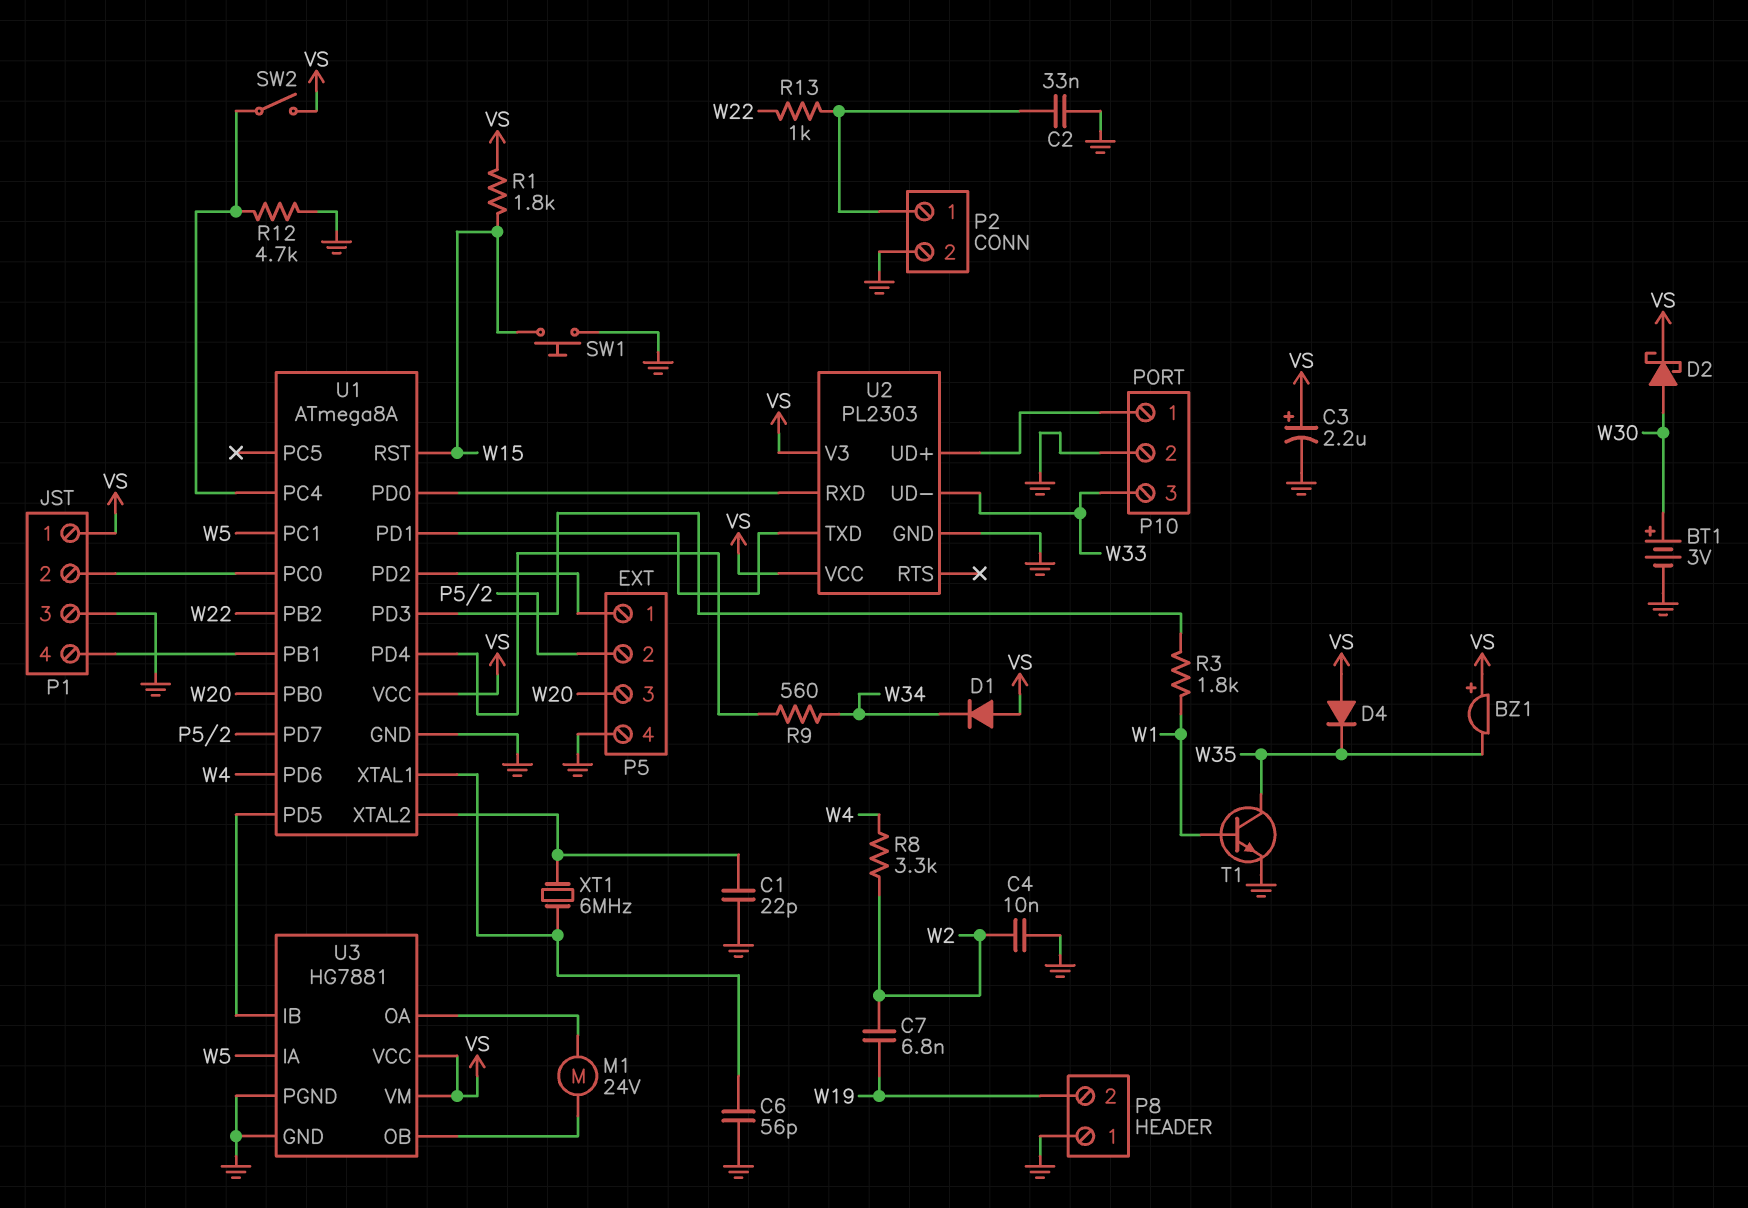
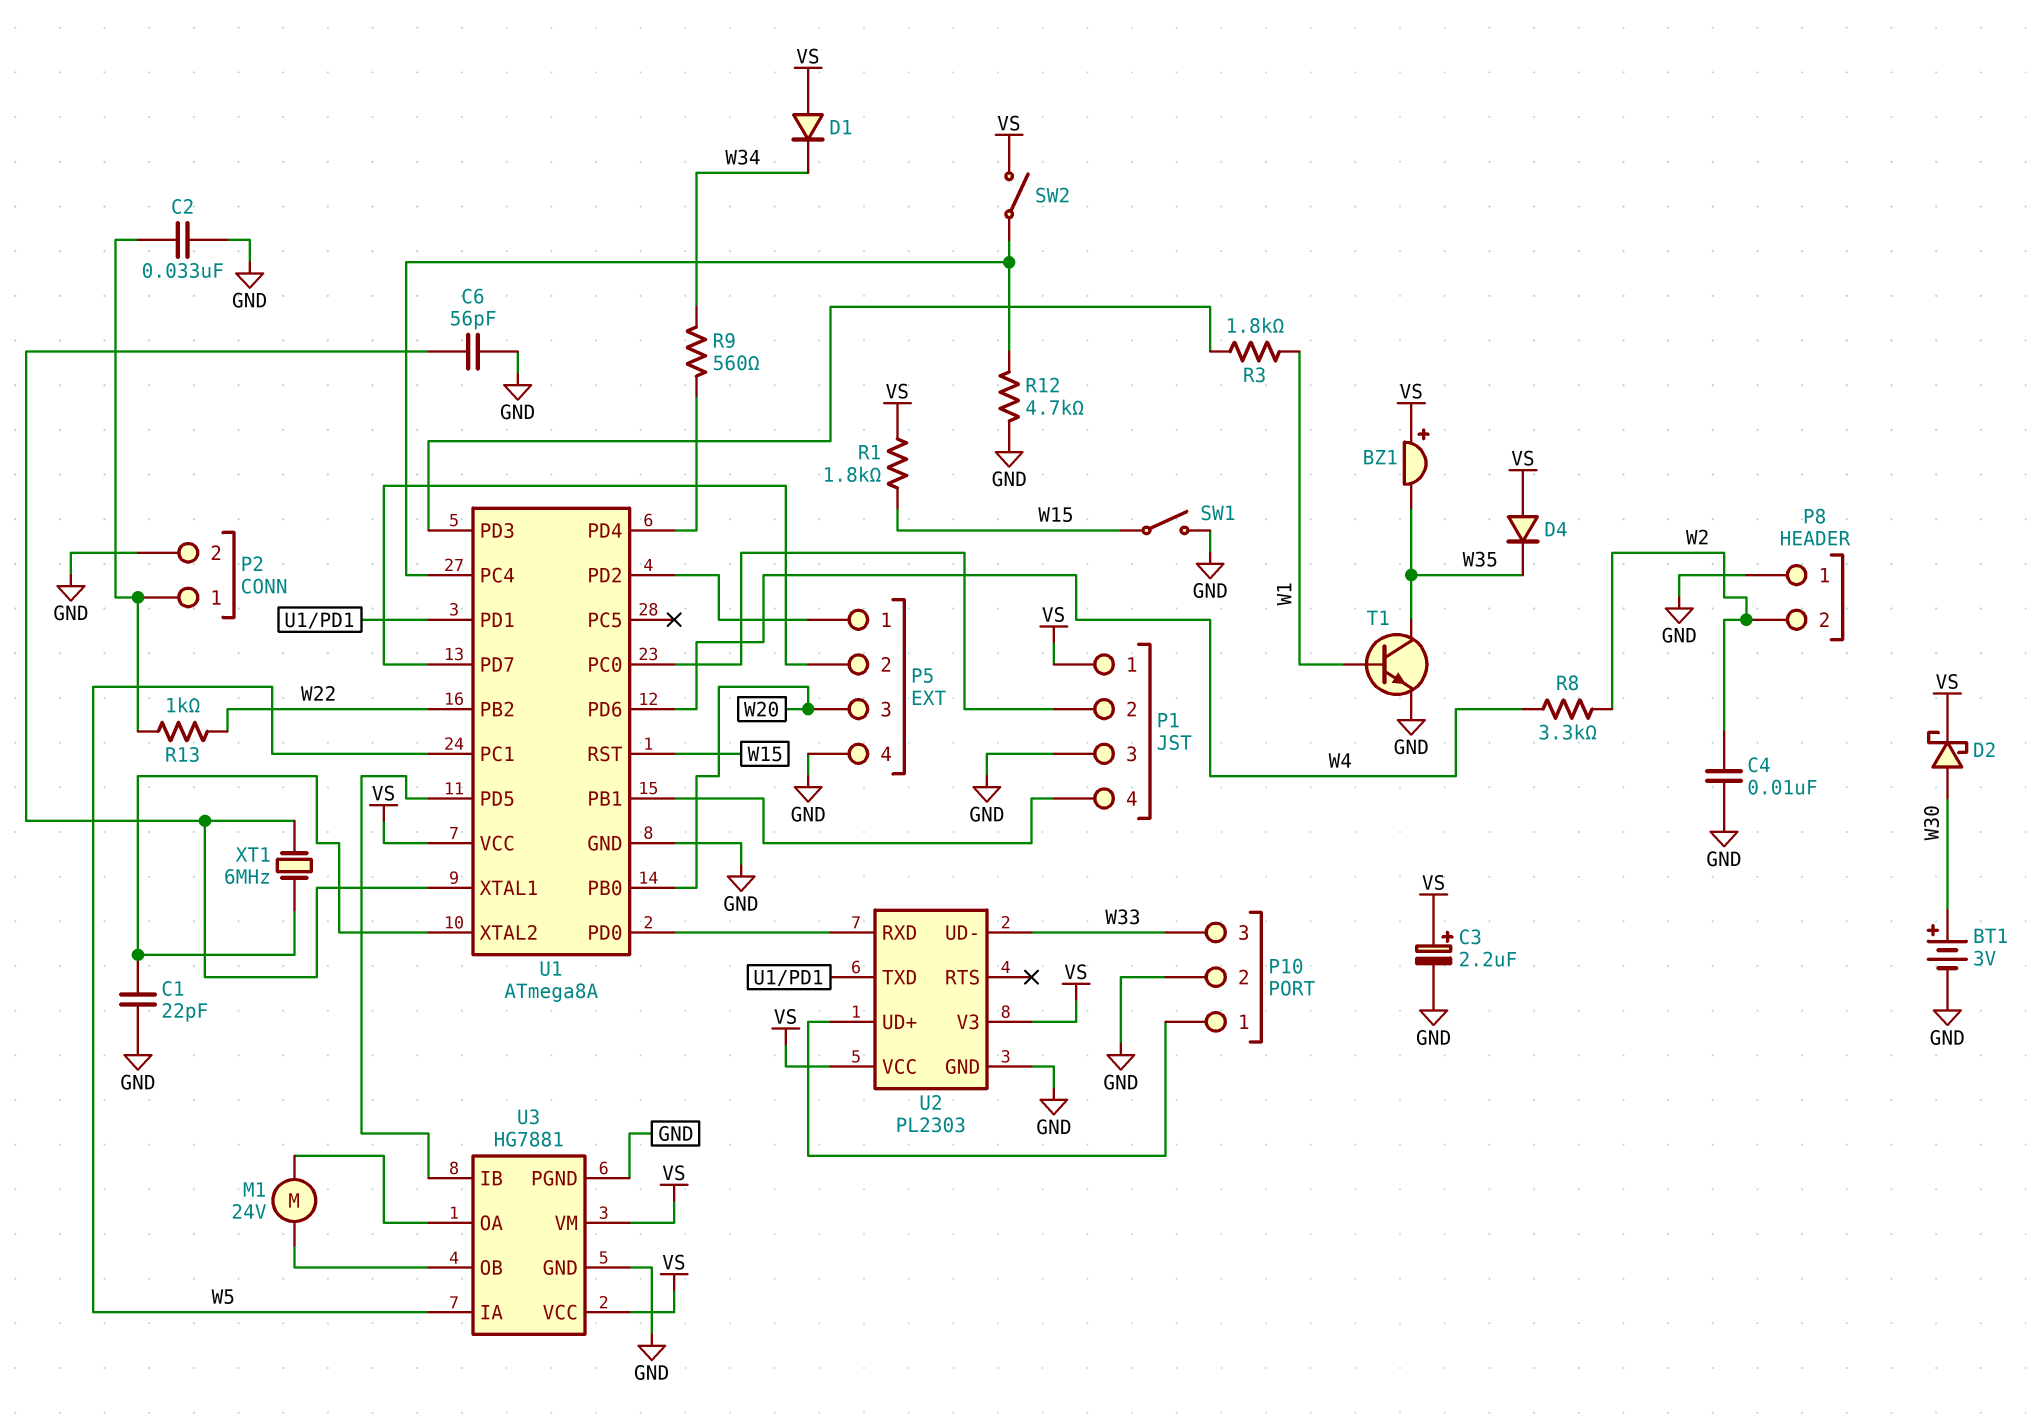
C7: 6.8nF (W2, W19) -> none
P8 pin 2: W19 -> W2
SW1: button (GND, W15) -> switch (GND, W15)

